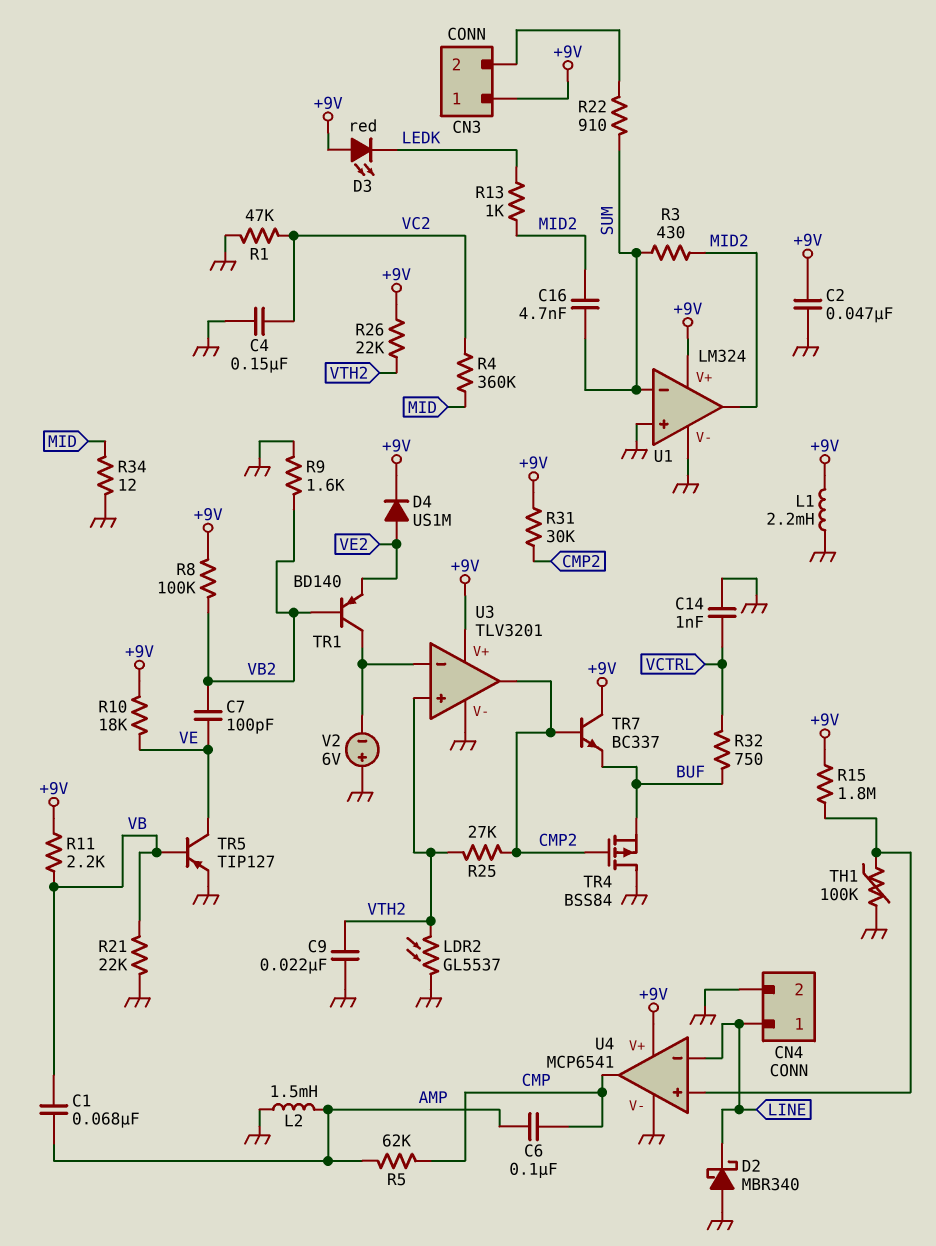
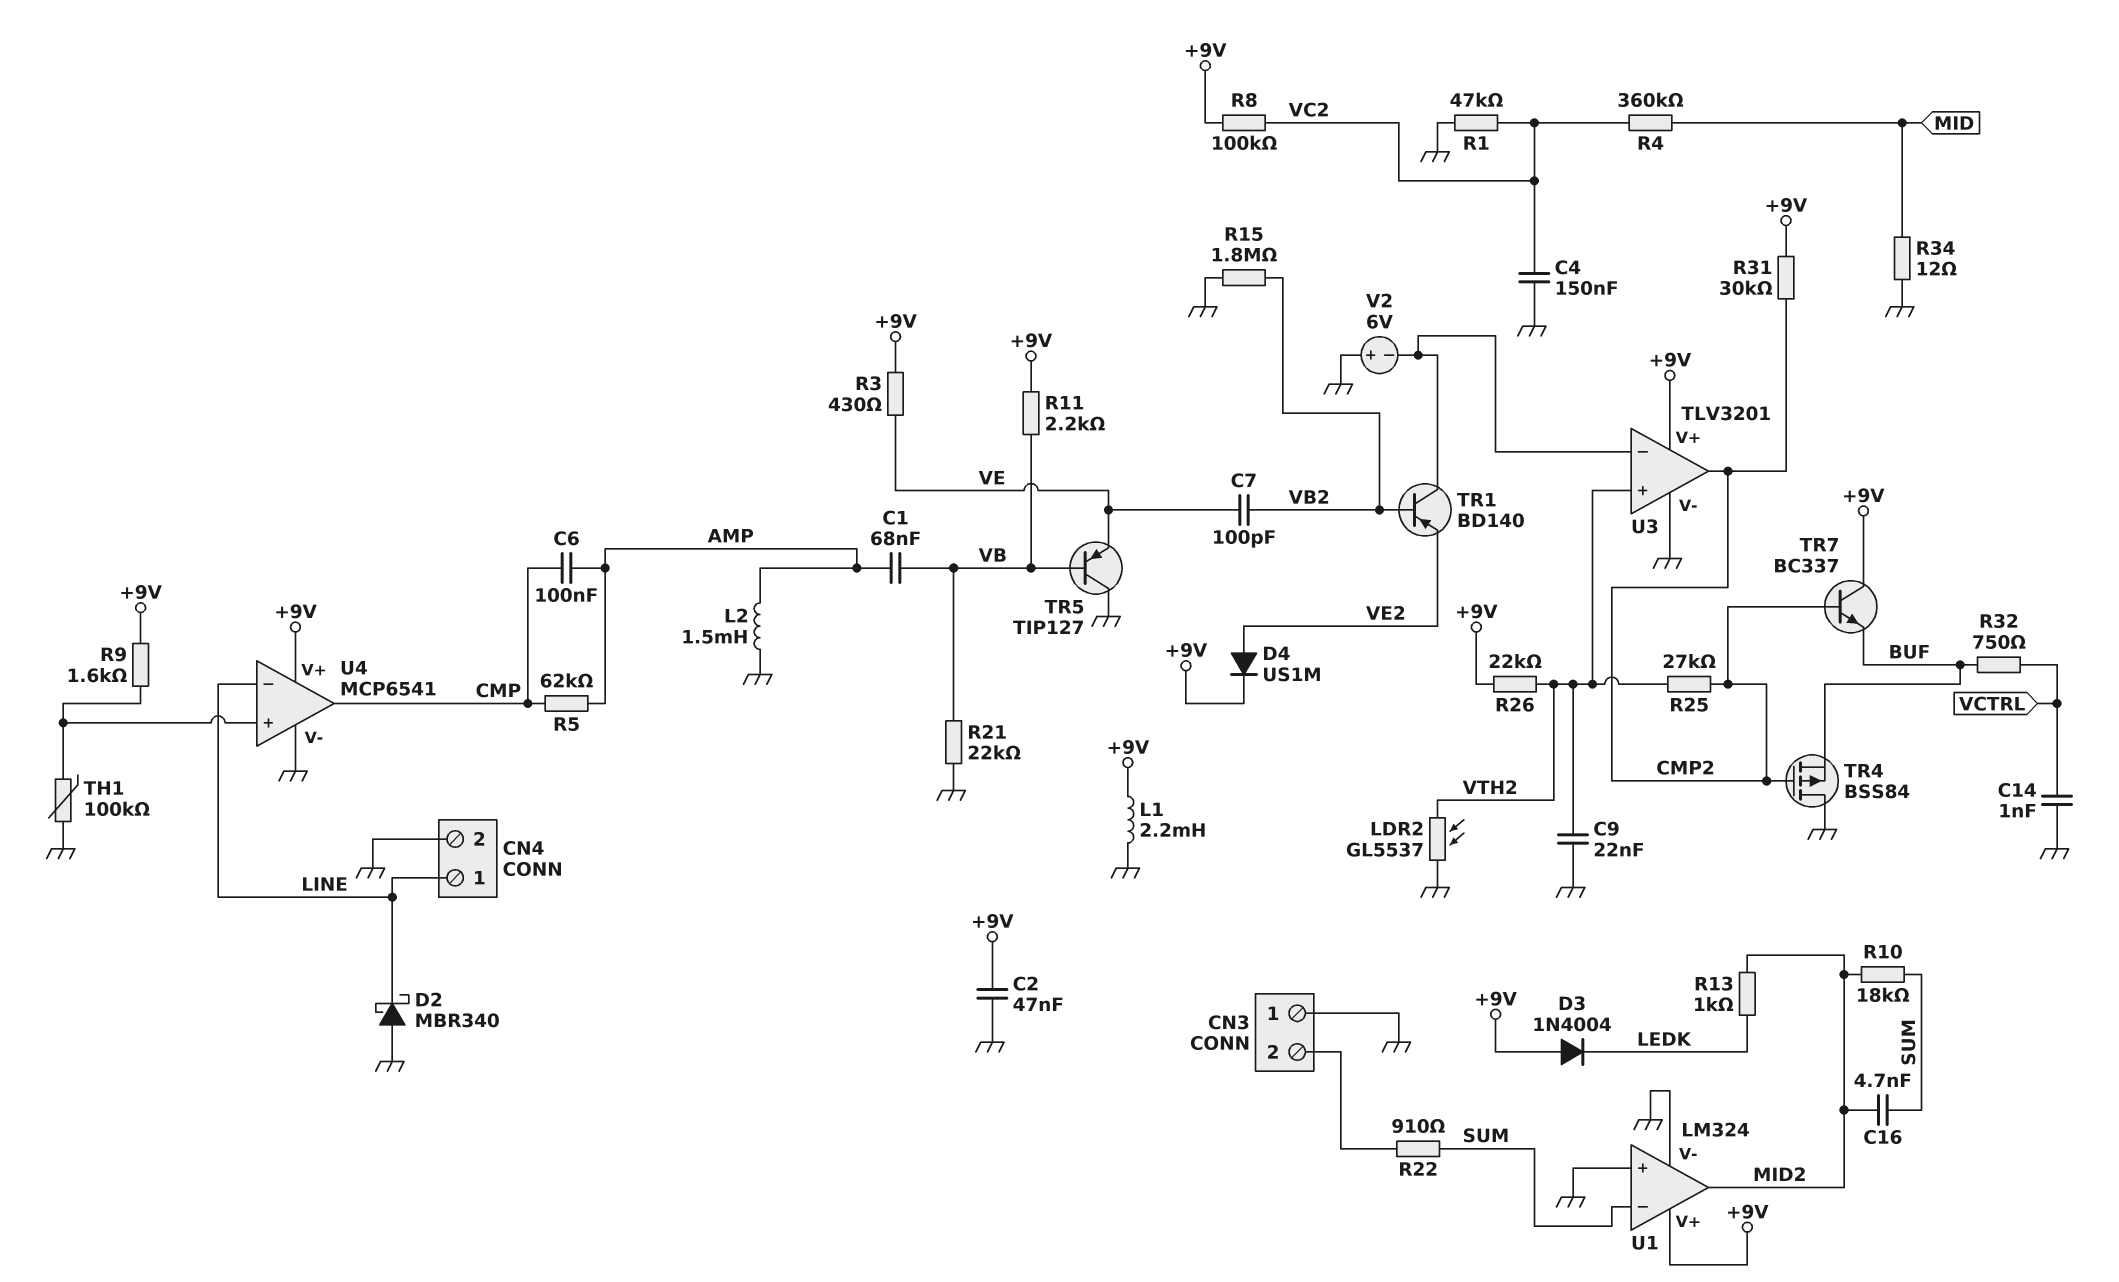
CN3 pin 1: +9V -> GND
D3: LED red (A +9V, K LEDK) -> diode 1N4004 (A +9V, K LEDK)
R3: 430 (MID2, SUM) -> 430 (+9V, VE)
R8: 100k (+9V, VB2) -> 100k (+9V, VC2)
R9: 1.6k (GND, VB2) -> 1.6k (+9V, U4/in+)
R10: 18k (+9V, VE) -> 18k (MID2, SUM)
R15: 1.8M (+9V, U4/in+) -> 1.8M (GND, VB2)
TR5: PNP TIP127 (B VB, C VE, E GND) -> PNP TIP127 (B VB, C GND, E VE)

